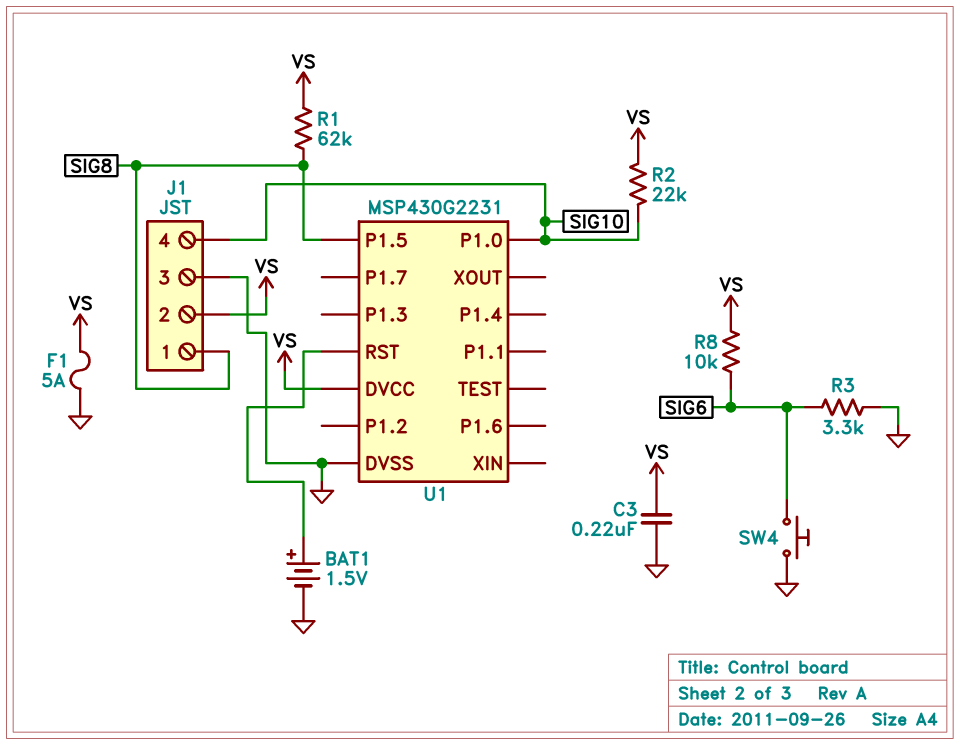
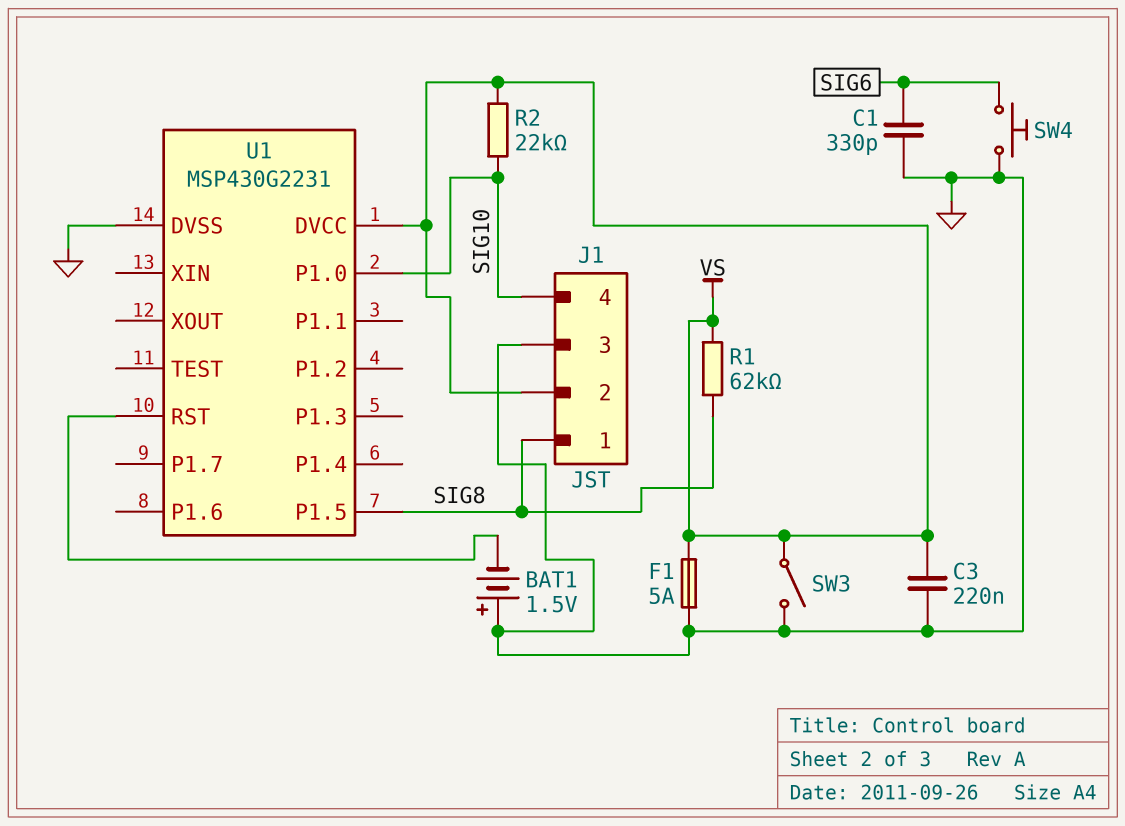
BAT1: 1.5V (plus U1/RST, minus GND) -> 1.5V (plus GND, minus U1/RST)
C1: none -> 330pF (GND, SIG6)
R3: 3.3k (GND, SIG6) -> none
R8: 10k (SIG6, VS) -> none
SW3: none -> switch (GND, VS)

